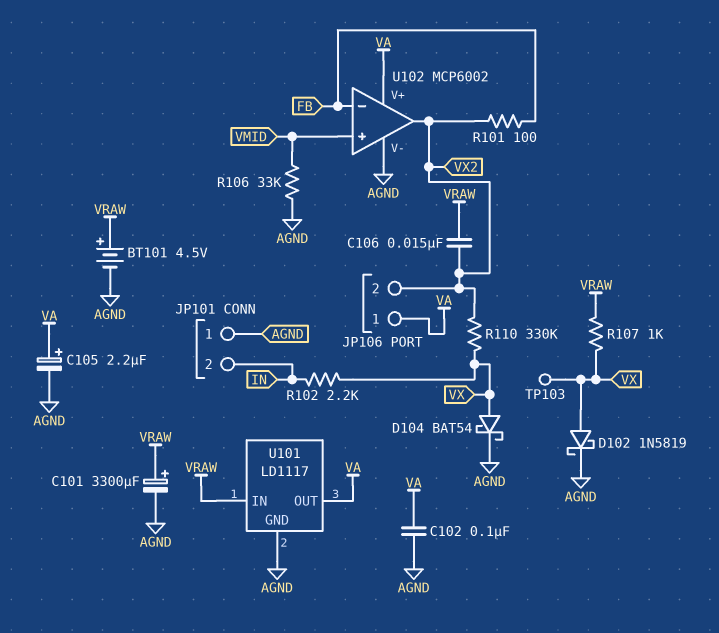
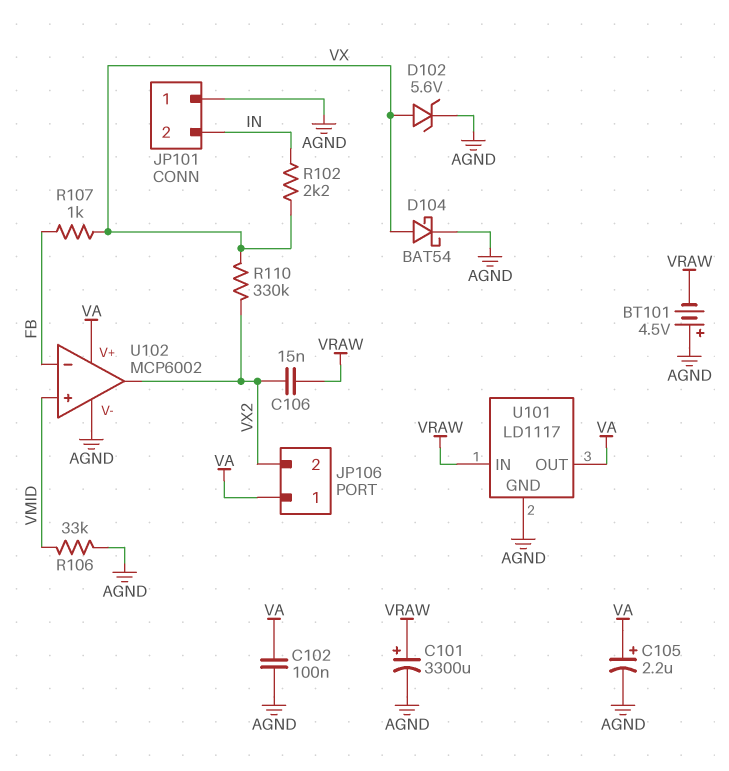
BT101: 4.5V (plus VRAW, minus AGND) -> 4.5V (plus AGND, minus VRAW)
D102: schottky 1N5819 (A VX, K AGND) -> zener 5.6V (A VX, K AGND)
R101: 100 (FB, VX2) -> none
R107: 1k (VRAW, VX) -> 1k (FB, VX)
TP103: test point (VX) -> none

